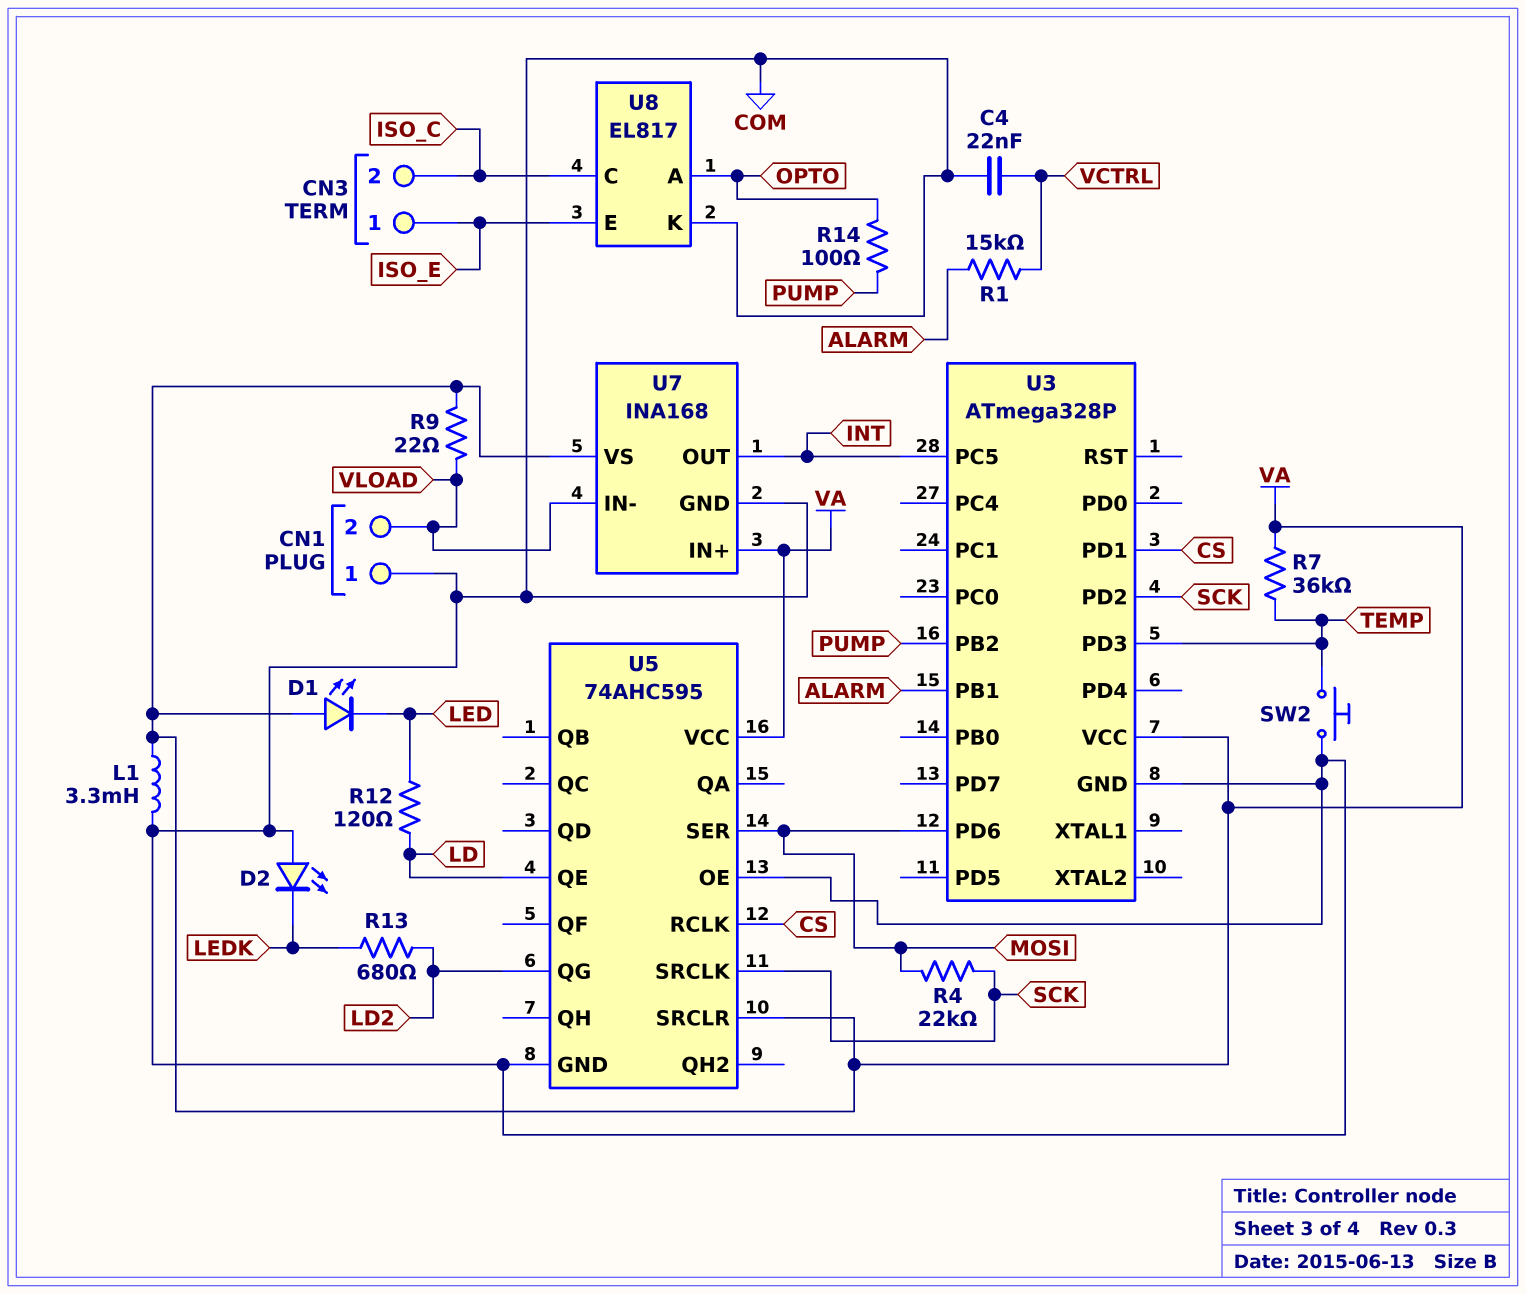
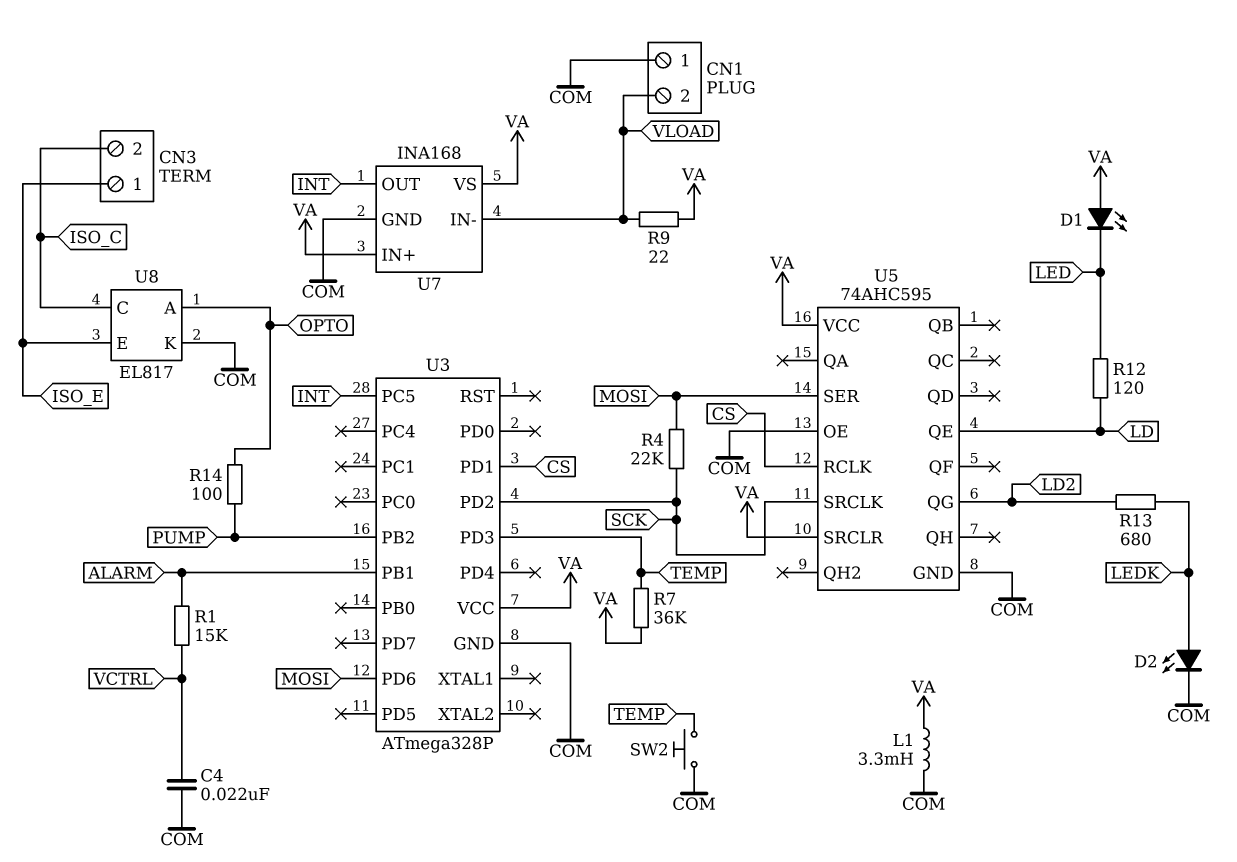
D2: LED (A COM, K LEDK) -> LED (A LEDK, K COM)

